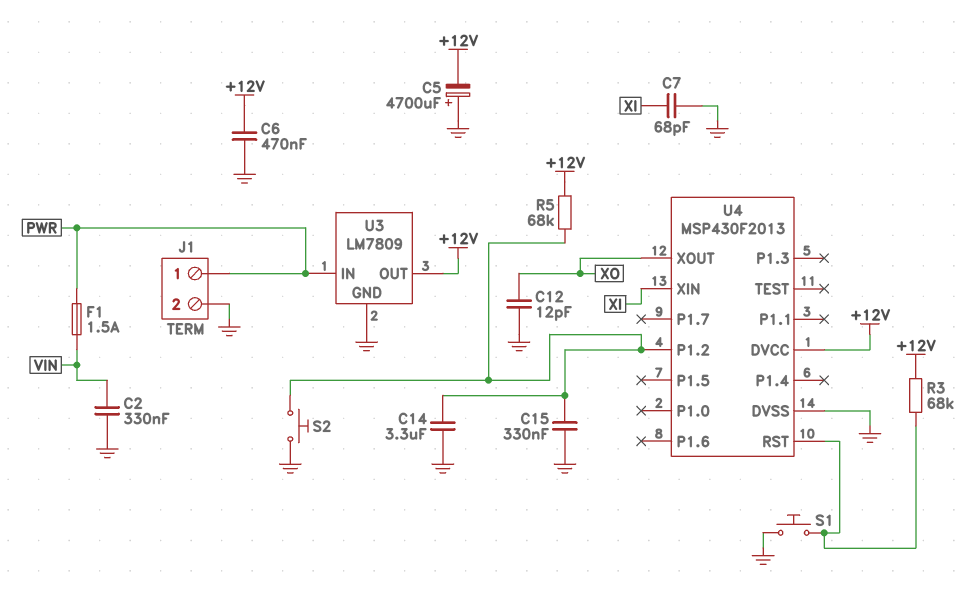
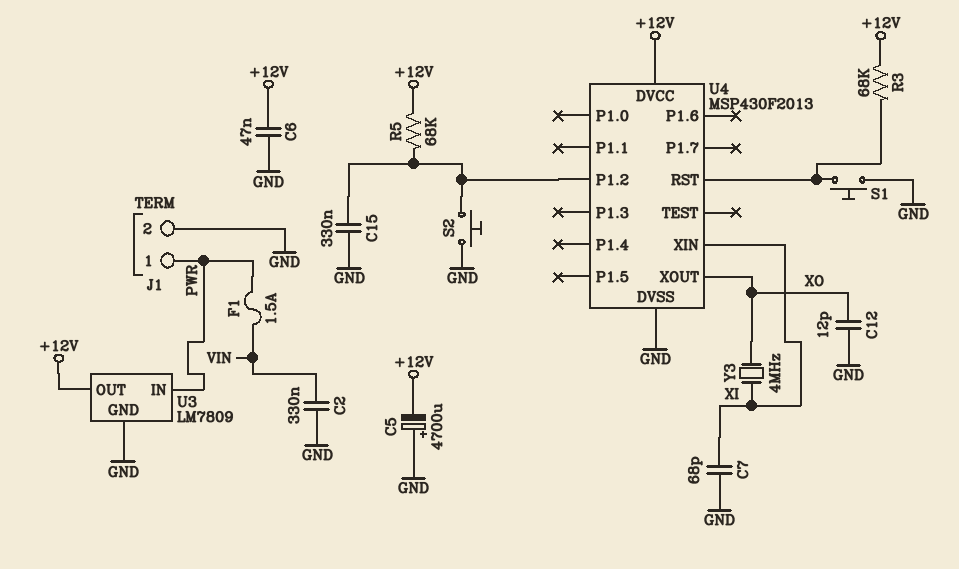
C6: 470nF (+12V, GND) -> 47nF (+12V, GND)
C14: 3.3uF (GND, U4/P1.2) -> none
Y3: none -> 4MHz (XI, XO)

